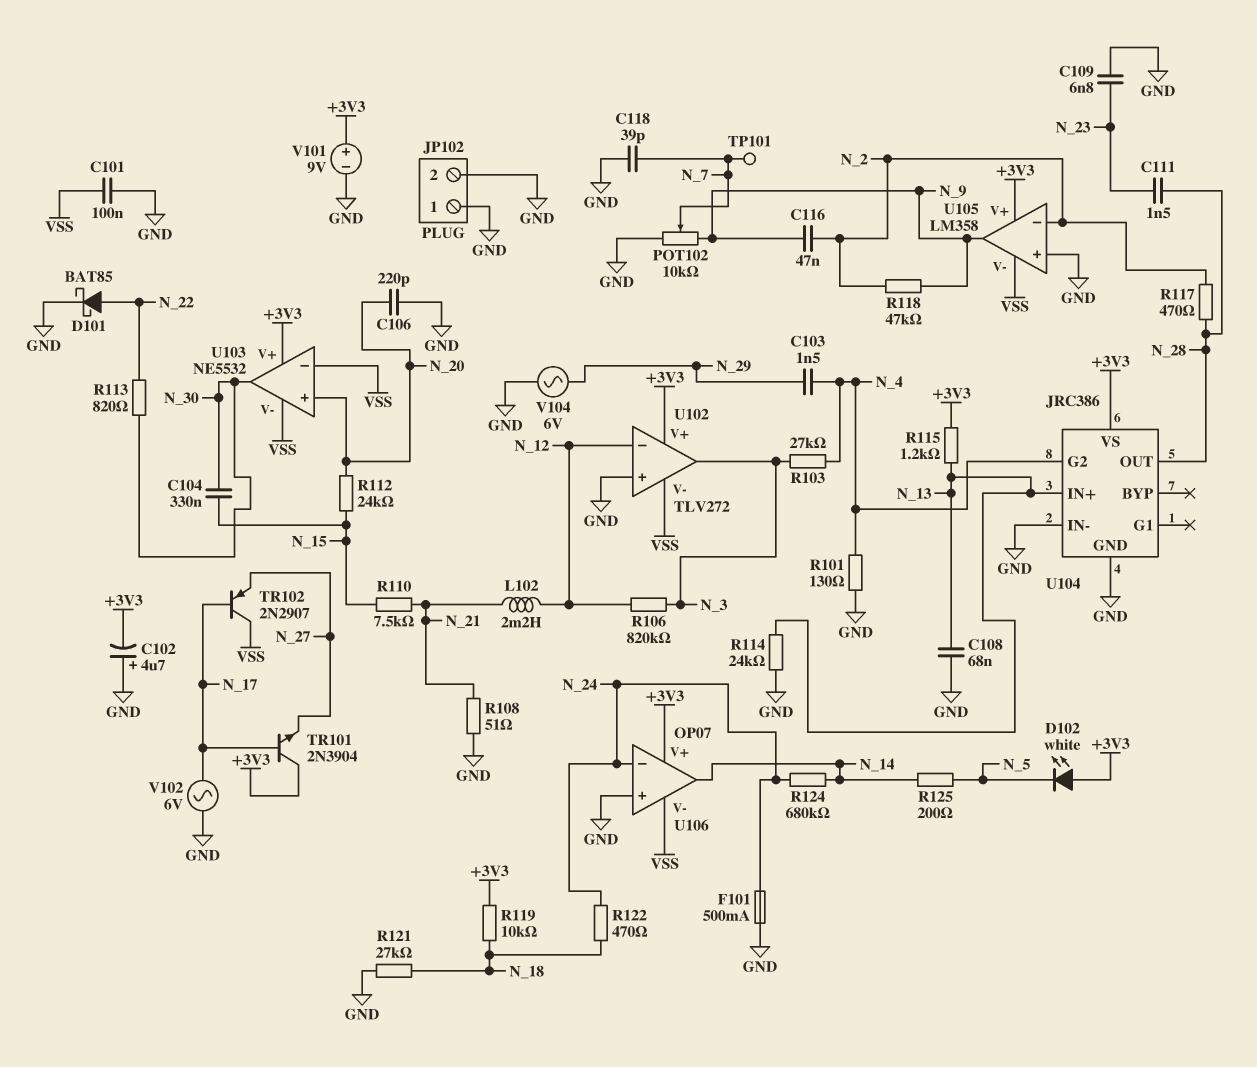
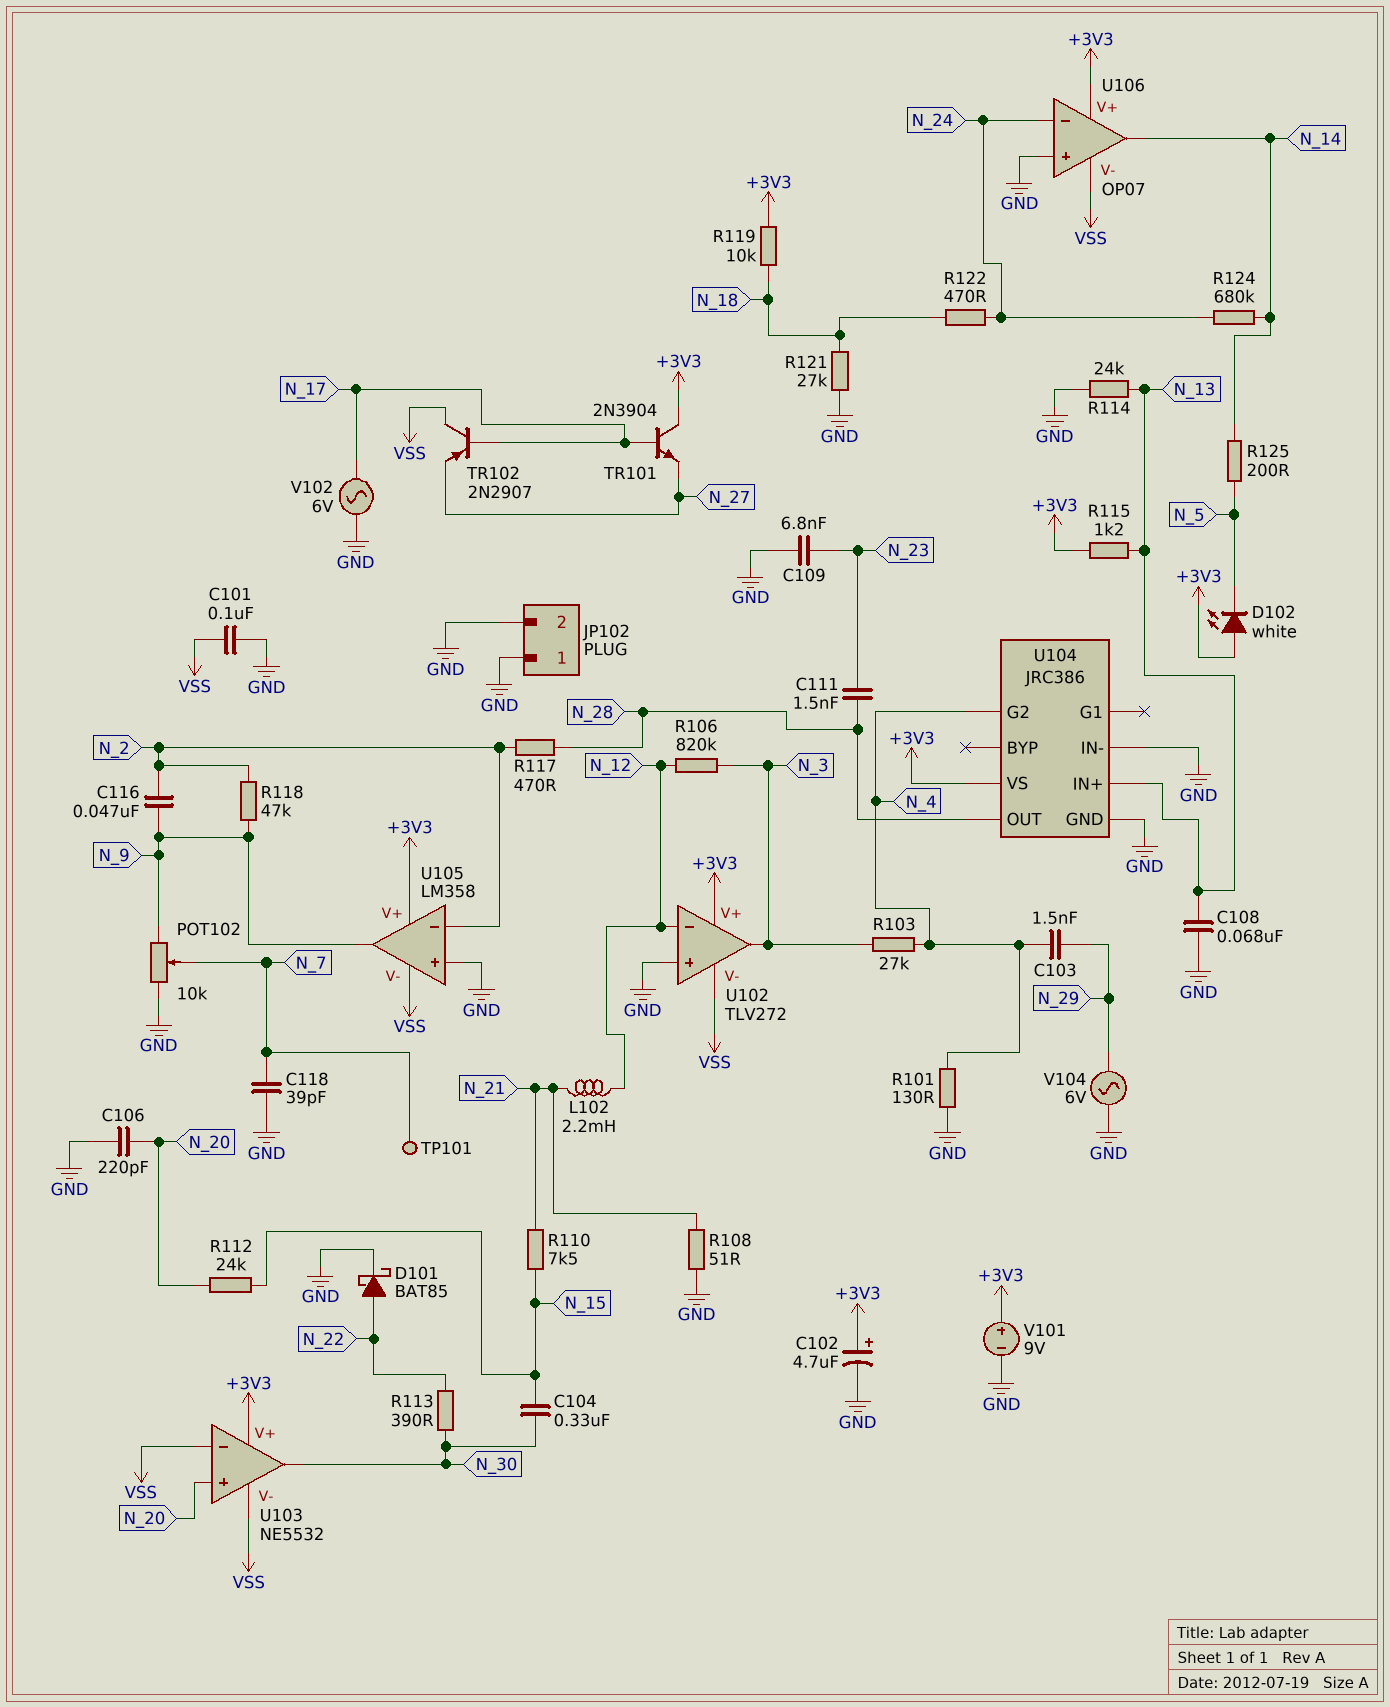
C102: 4.7uF (plus GND, minus +3V3) -> 4.7uF (plus +3V3, minus GND)
F101: 500mA (GND, N_24) -> none
R113: 820 (N_22, N_30) -> 390 (N_22, N_30)

